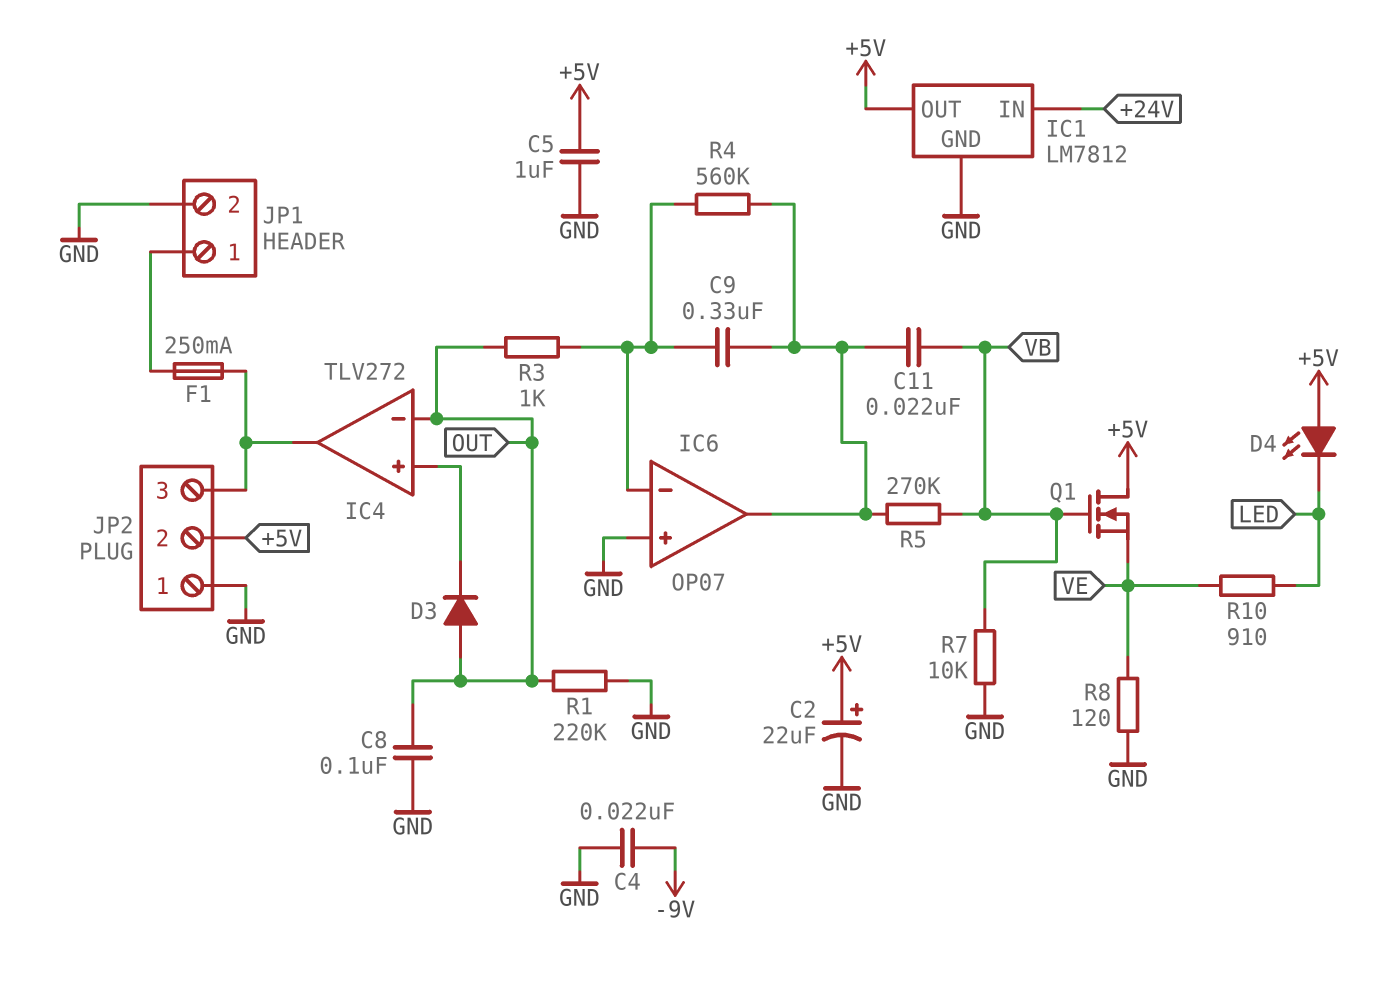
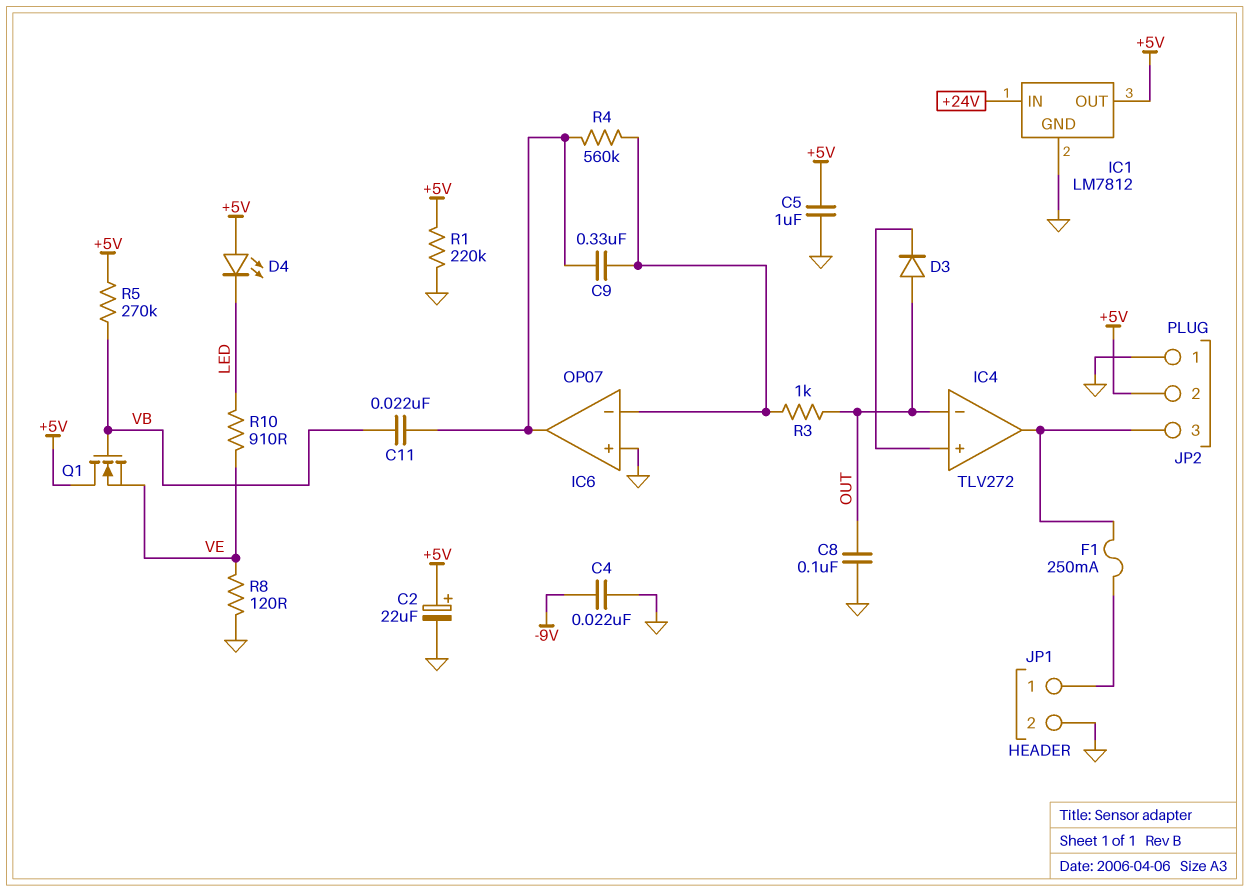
R1: 220k (GND, OUT) -> 220k (+5V, GND)
R5: 270k (IC6/out, VB) -> 270k (+5V, VB)
R7: 10k (GND, VB) -> none

